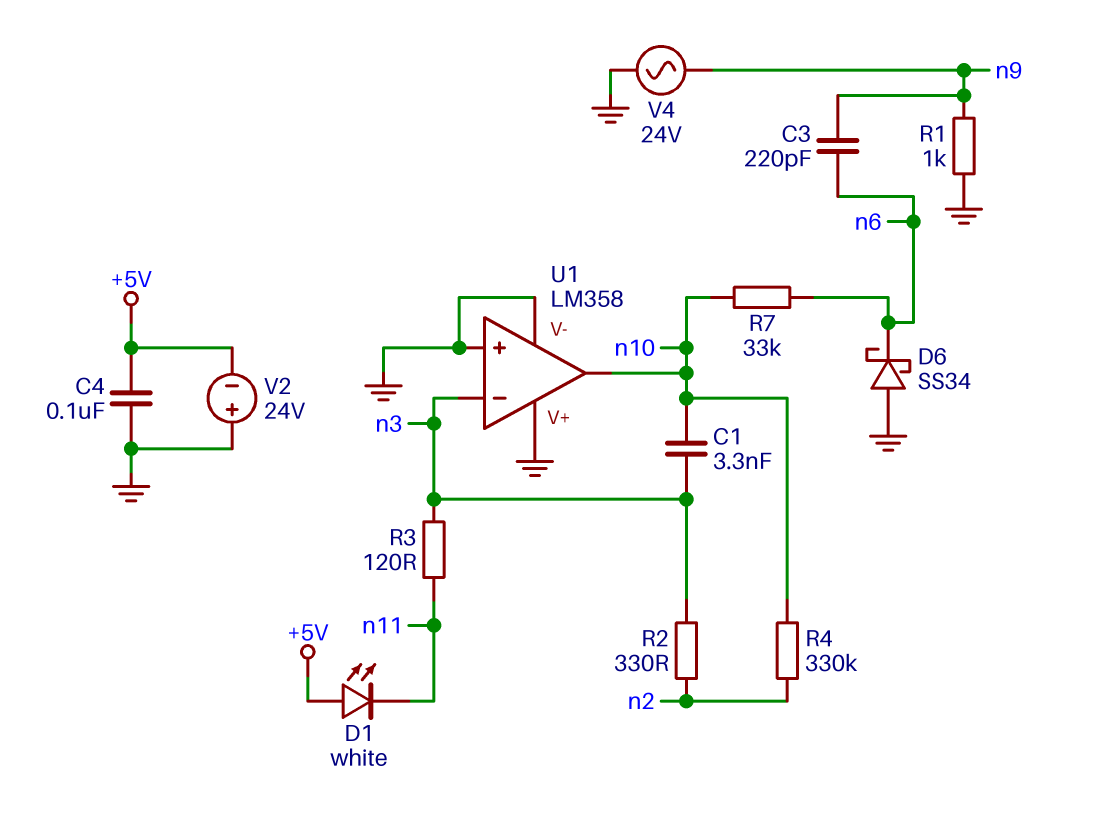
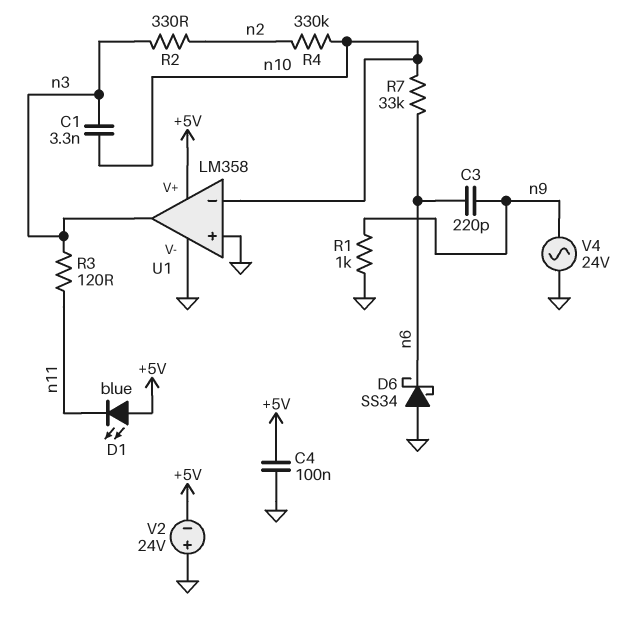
D1: LED white (A +5V, K n11) -> LED blue (A +5V, K n11)
U1 pin V+: GND -> +5V
U1 pin in-: n3 -> n10
U1 pin out: n10 -> n3

